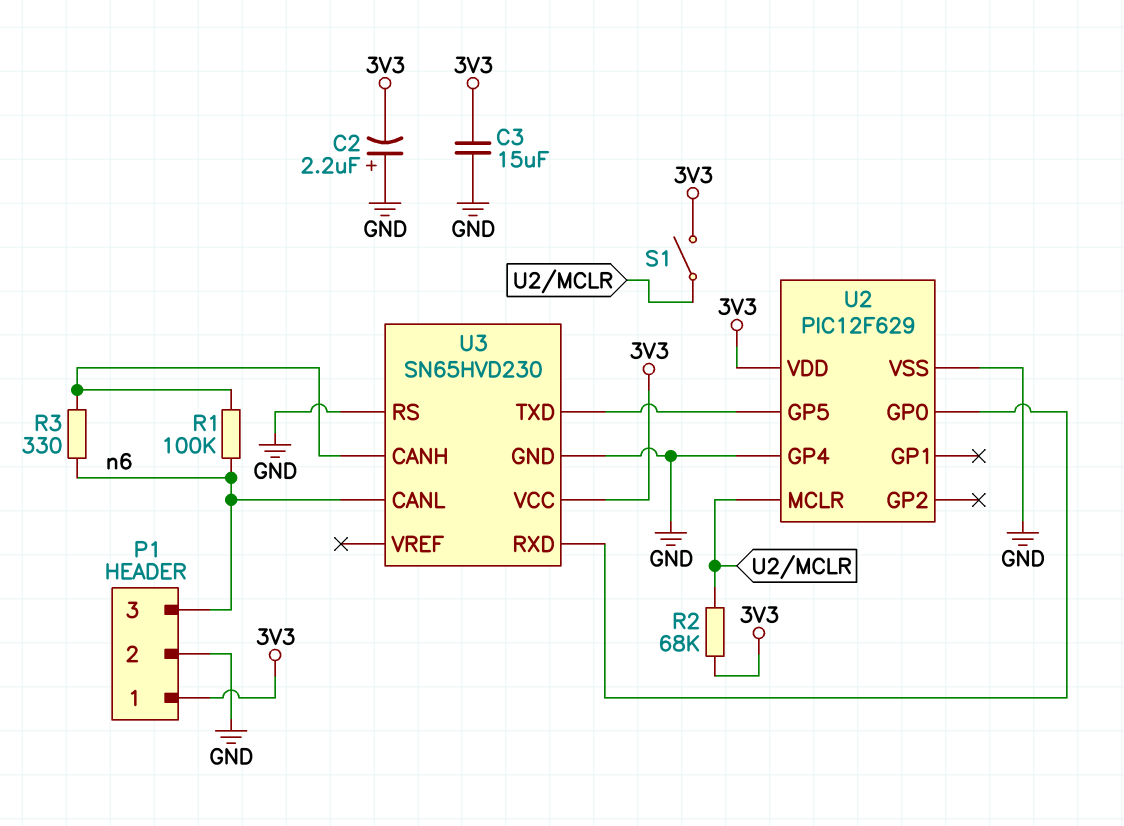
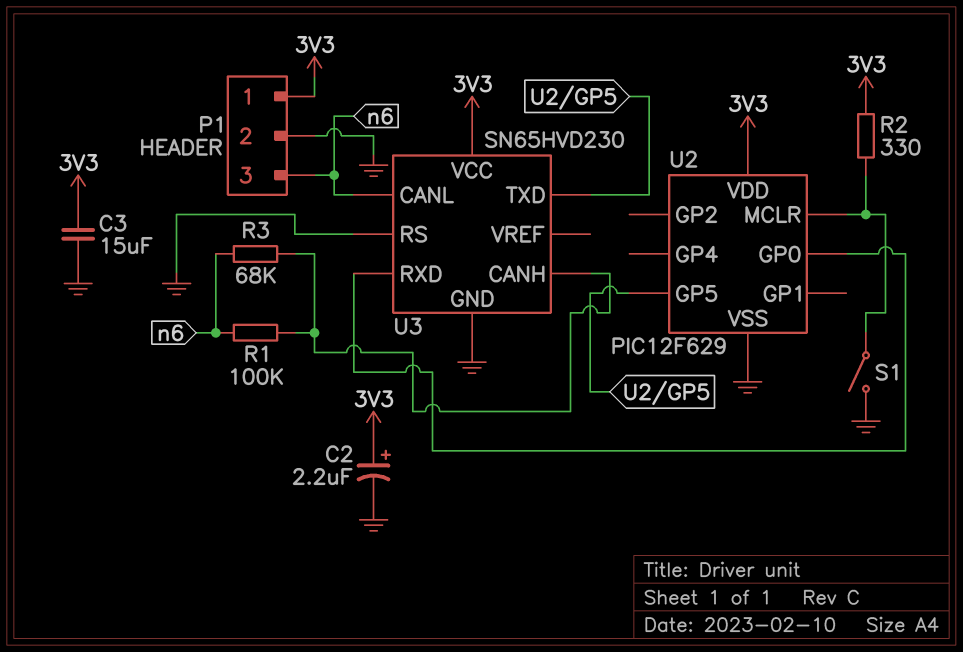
C2: 2.2uF (plus GND, minus 3V3) -> 2.2uF (plus 3V3, minus GND)
R2: 68k (3V3, U2/MCLR) -> 330 (3V3, U2/MCLR)
R3: 330 (U3/CANH, n6) -> 68k (U3/CANH, n6)
S1: switch (3V3, U2/MCLR) -> switch (GND, U2/MCLR)
U2 pin GP4: GND -> none

